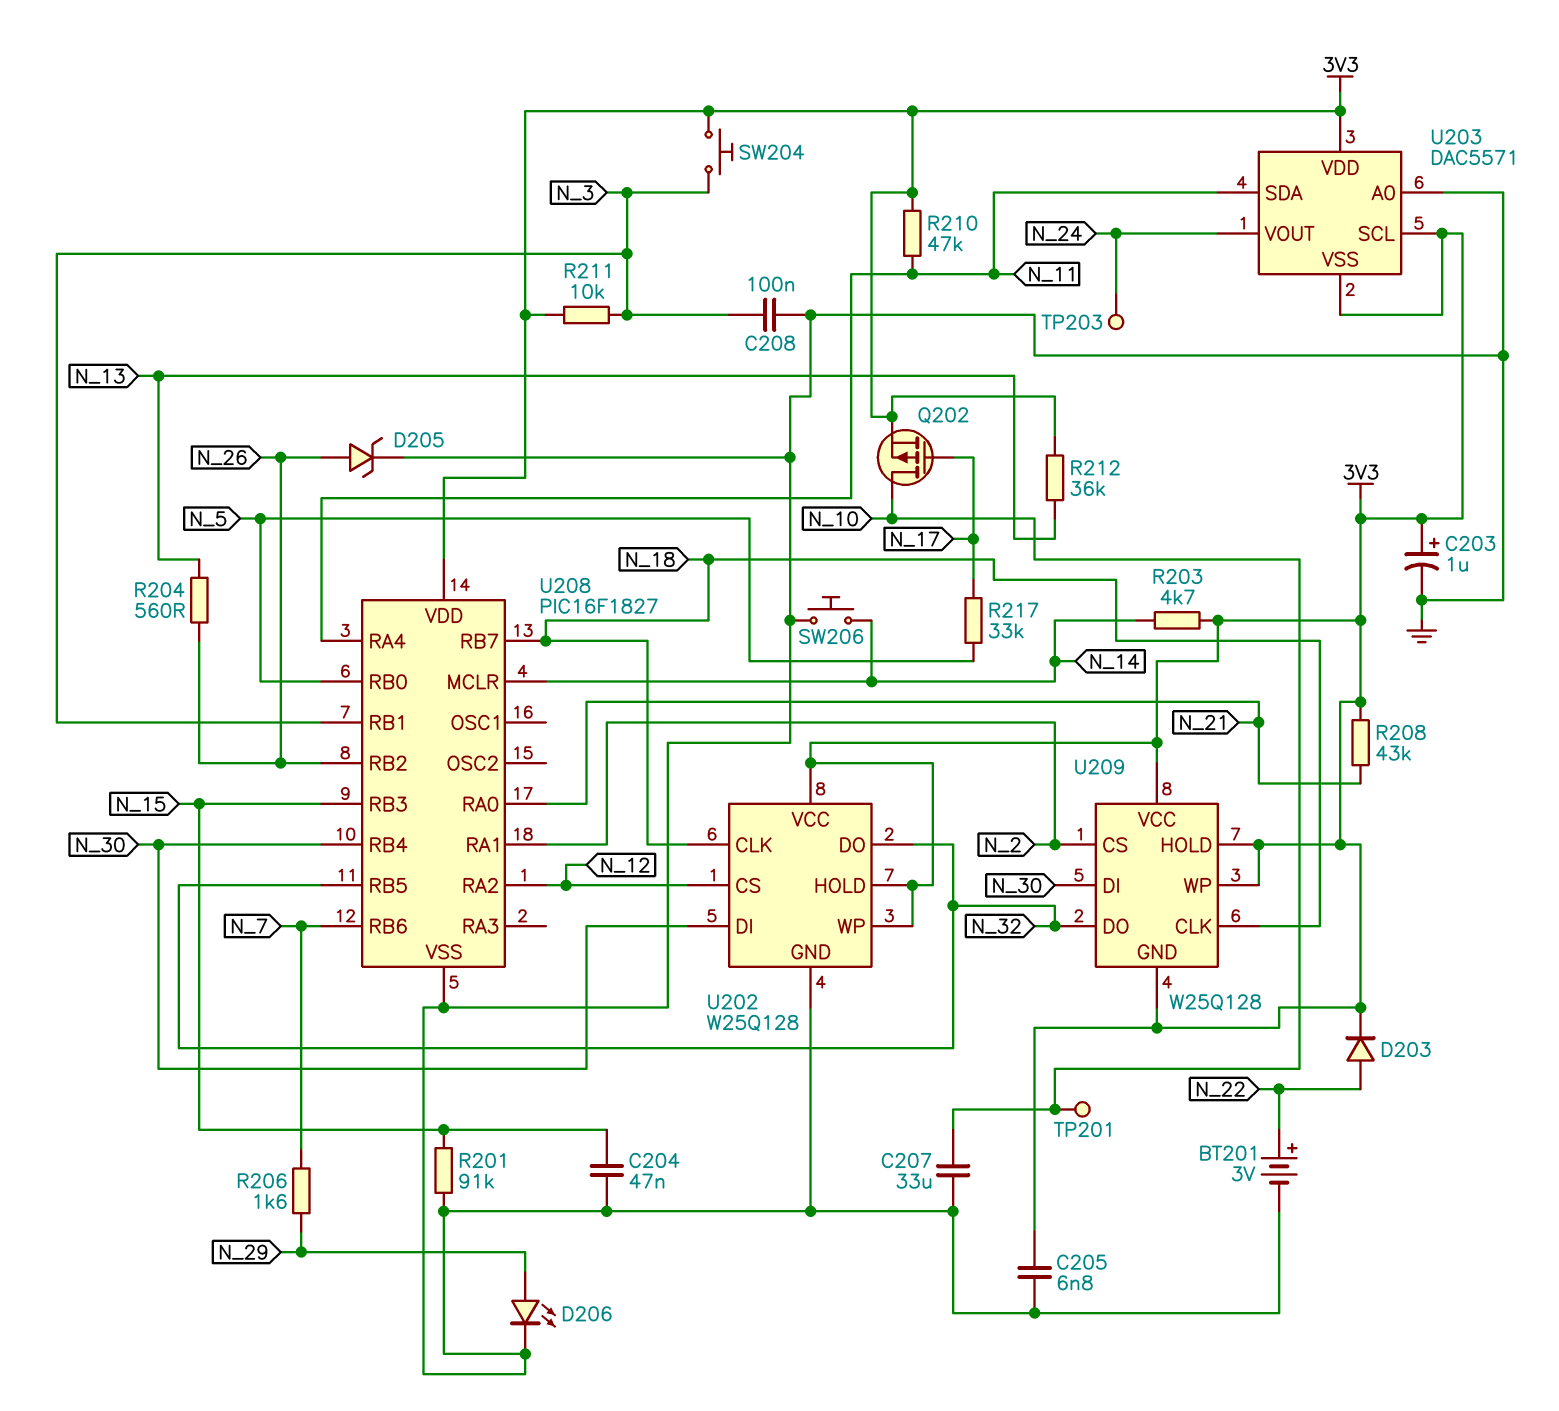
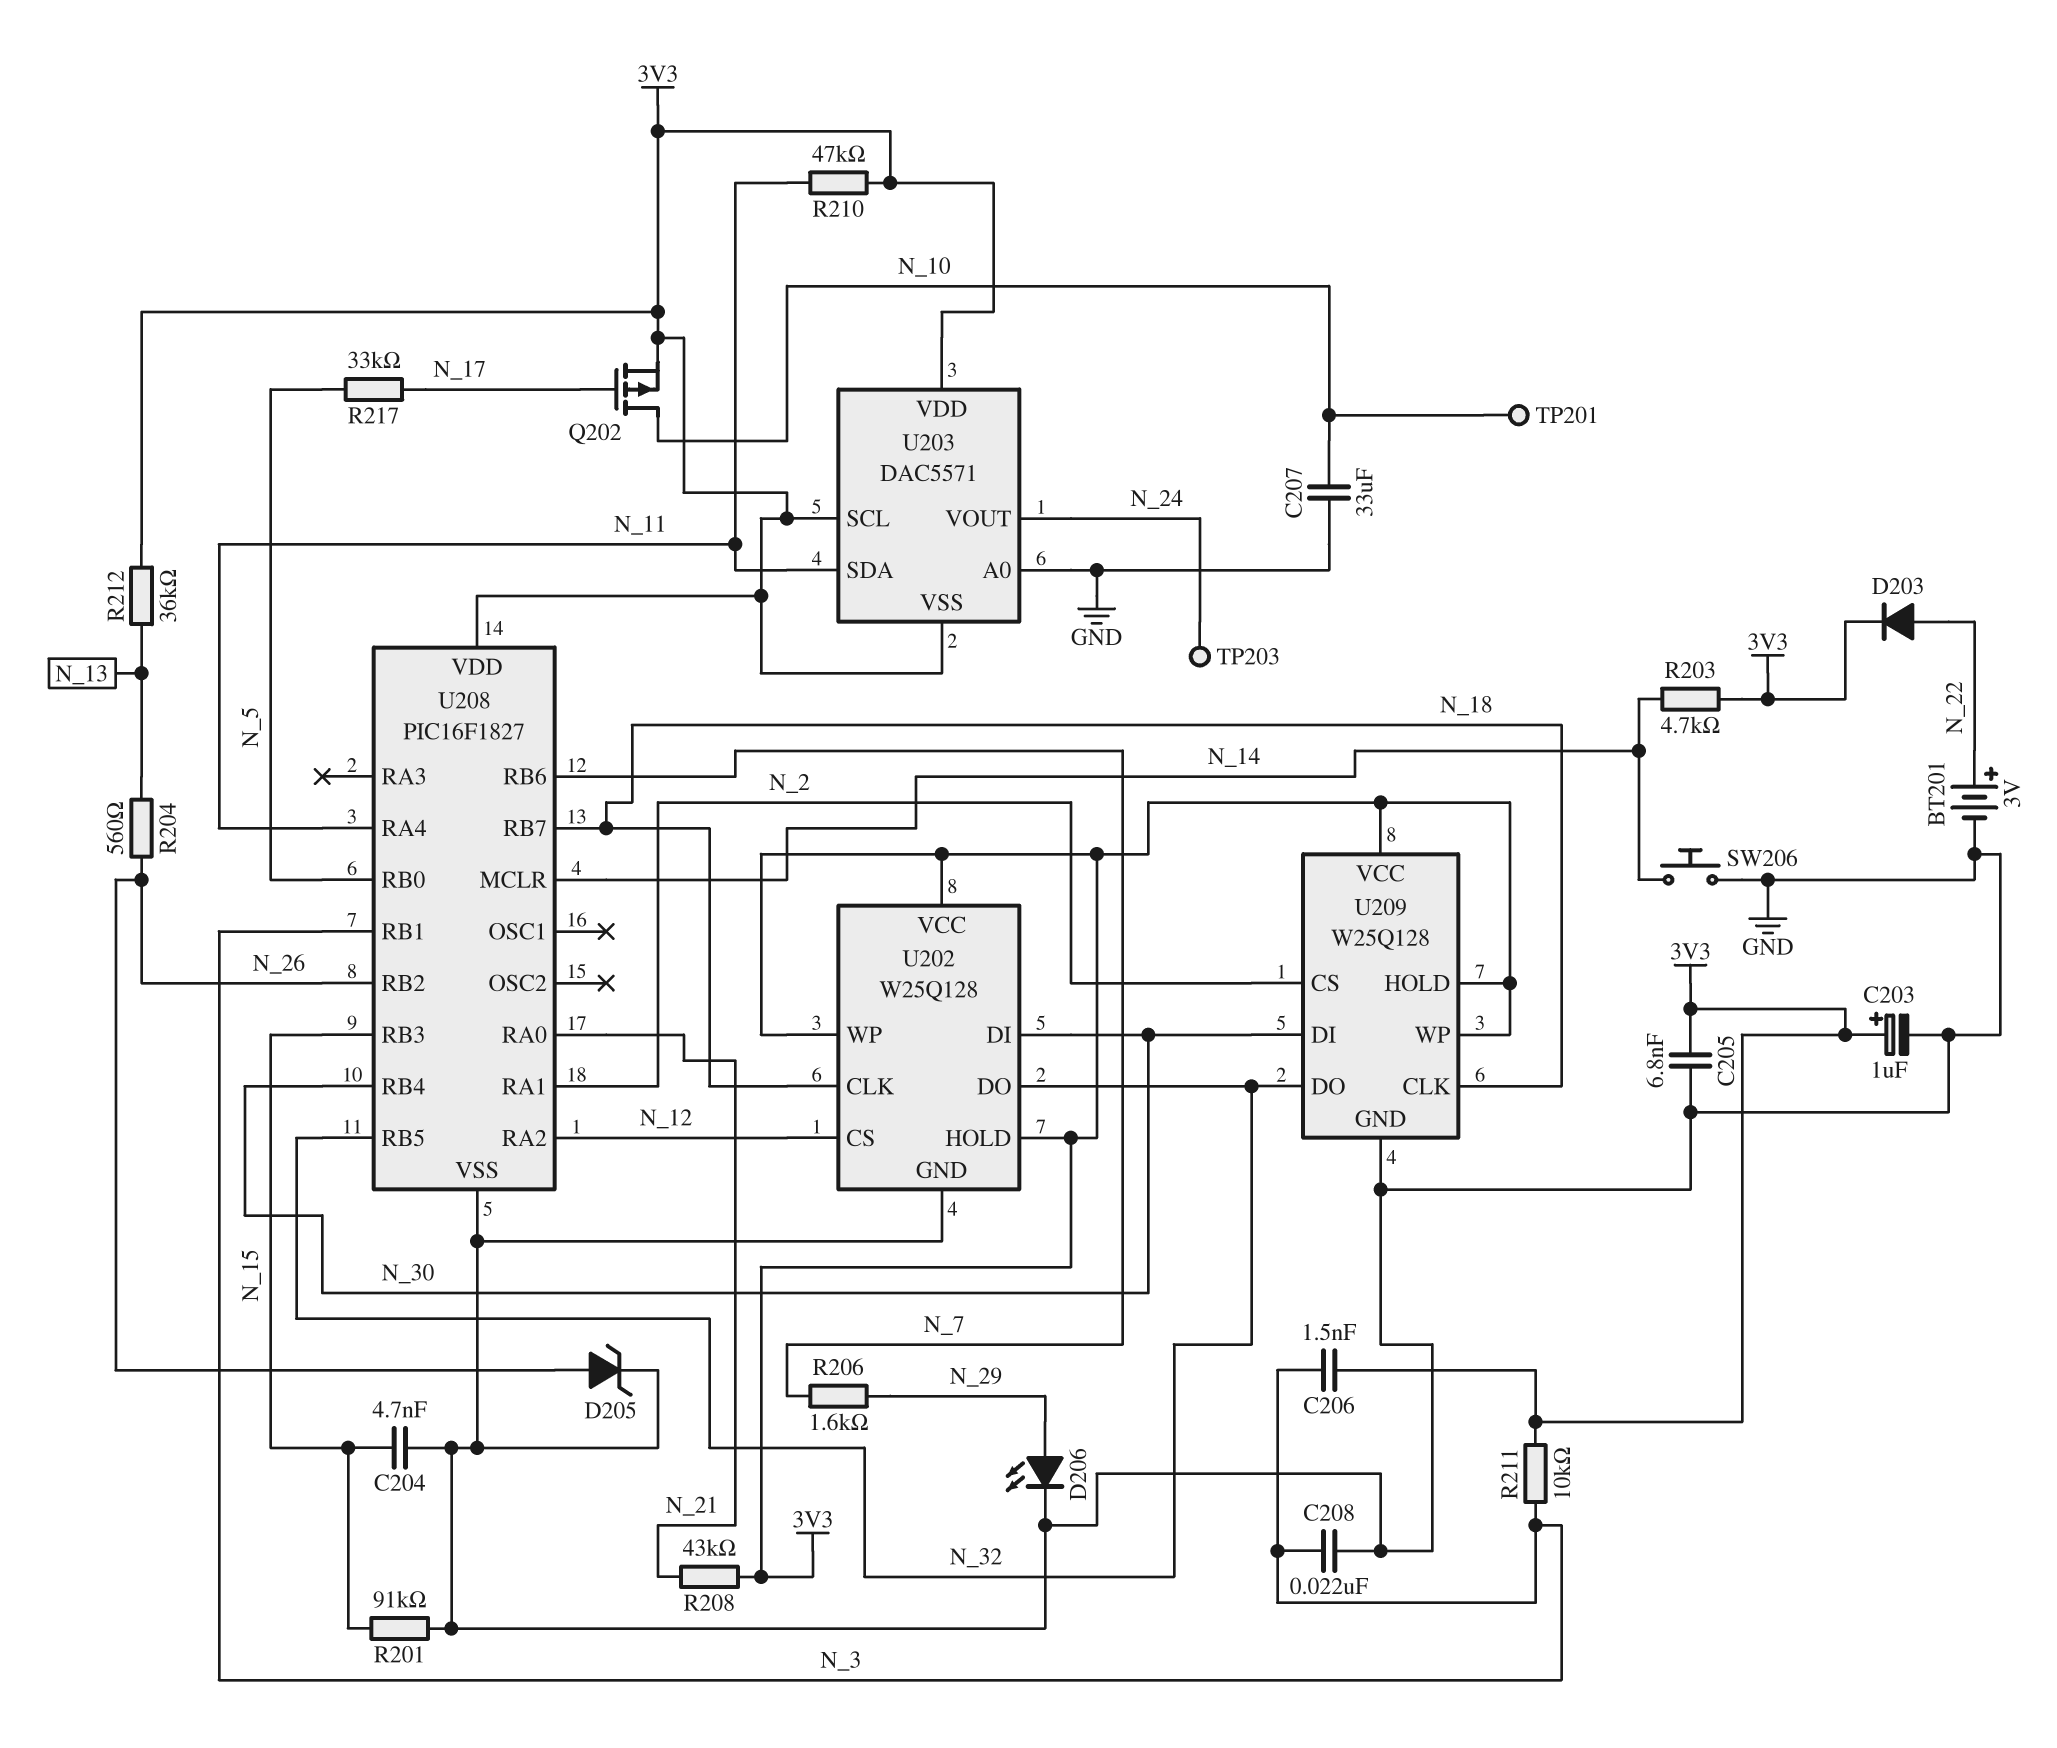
C204: 47nF (GND, N_15) -> 4.7nF (GND, N_15)
C206: none -> 1.5nF (3V3, N_3)
C208: 100nF (GND, N_3) -> 22nF (GND, N_3)
SW204: button (3V3, N_3) -> none
U209 pin GND: 3V3 -> GND

